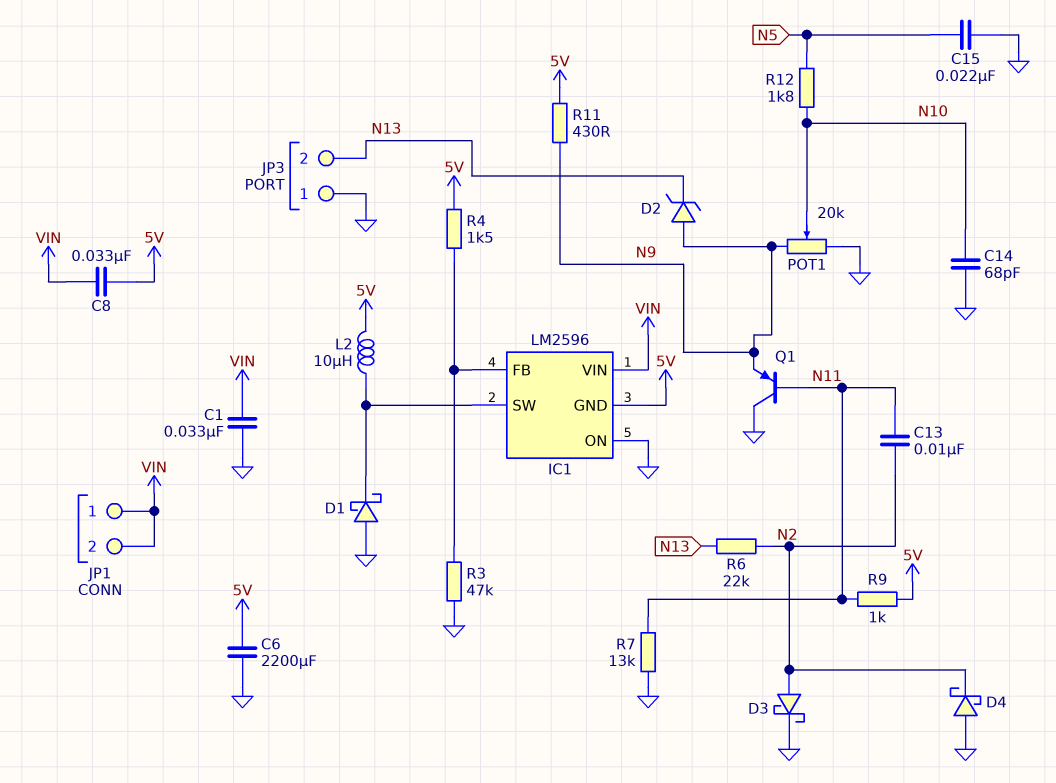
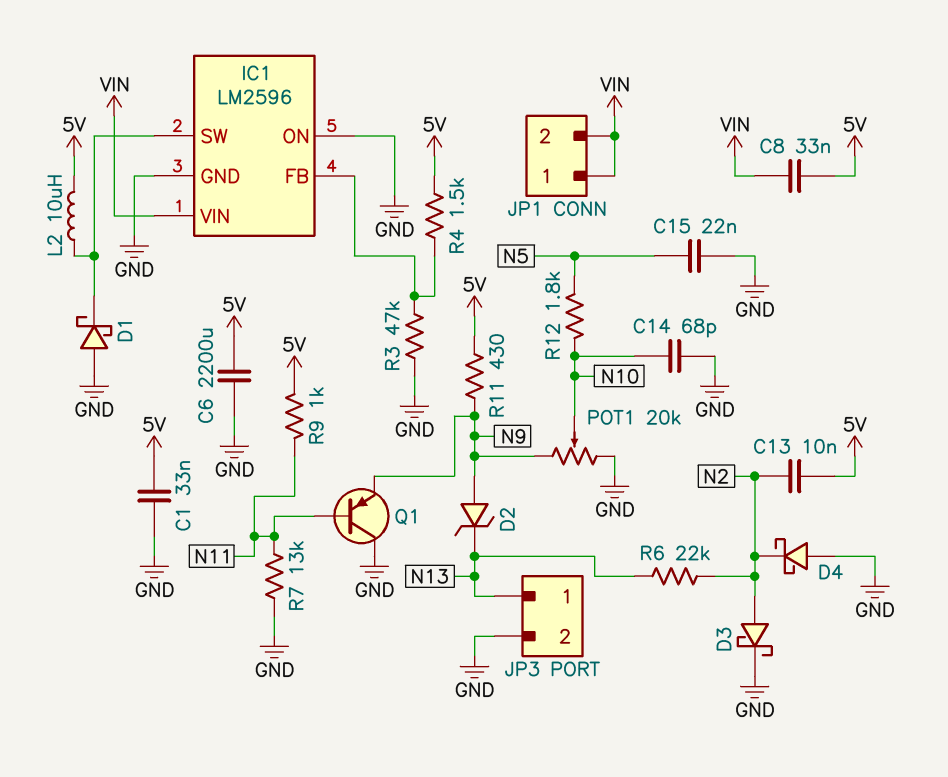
C1: 33nF (GND, VIN) -> 33nF (5V, GND)
C13: 10nF (N2, N11) -> 10nF (5V, N2)
IC1 pin GND: 5V -> GND
JP3 pin 1: GND -> N13
JP3 pin 2: N13 -> GND

